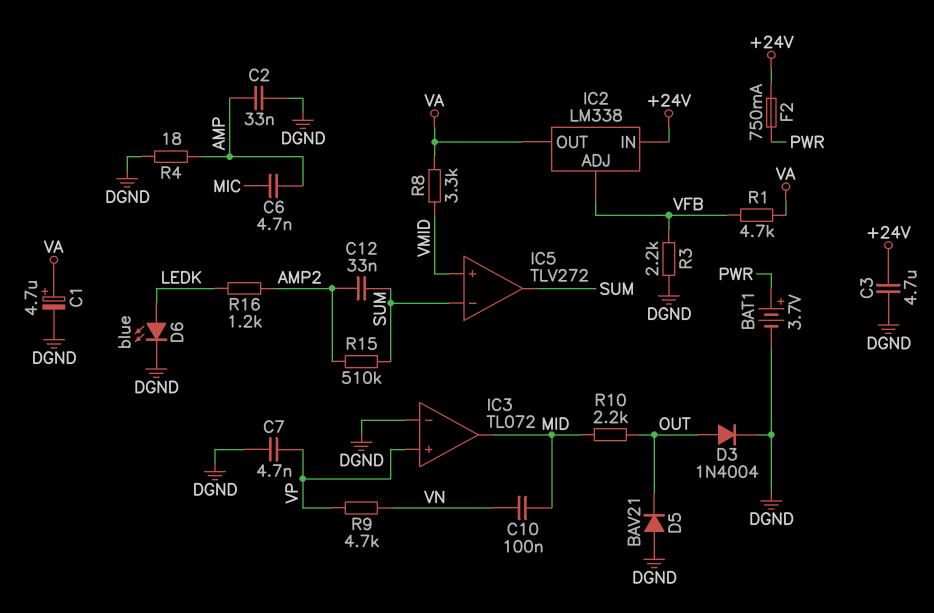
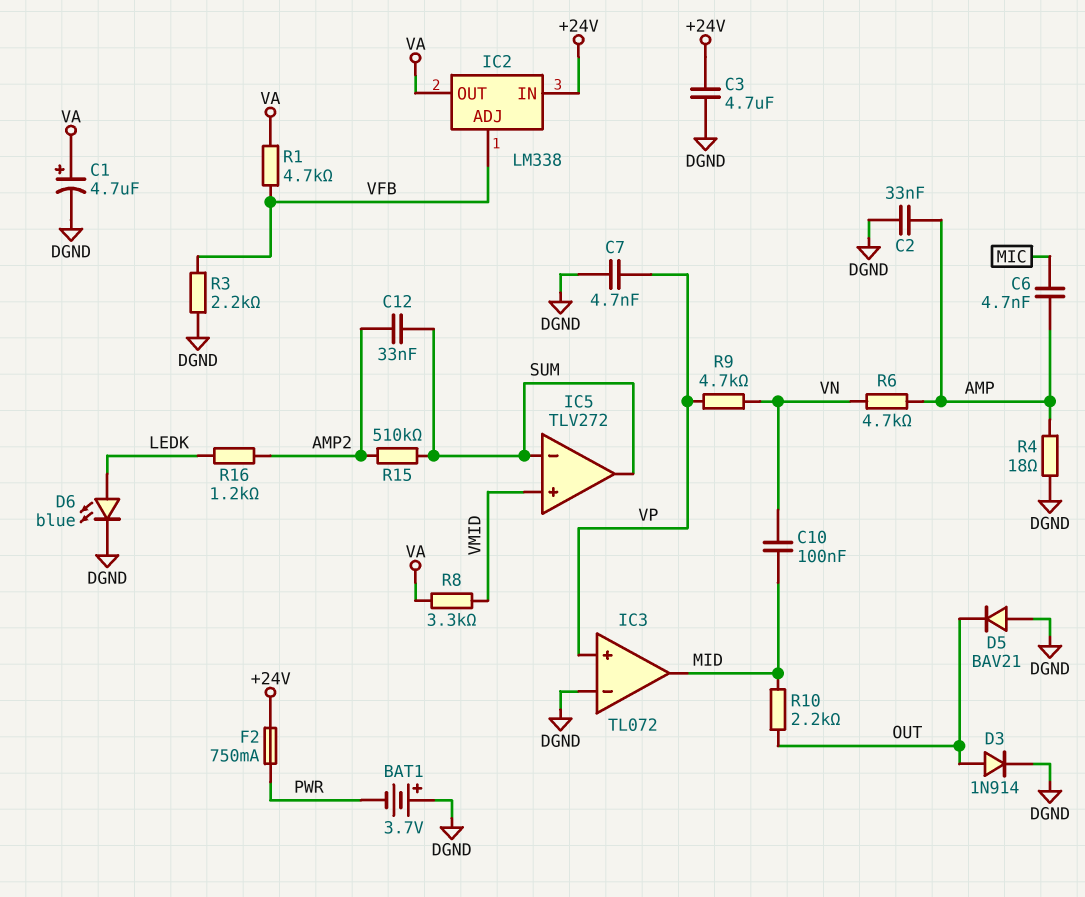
BAT1: 3.7V (plus PWR, minus DGND) -> 3.7V (plus DGND, minus PWR)
D3: diode 1N4004 (A OUT, K DGND) -> diode 1N914 (A OUT, K DGND)
R6: none -> 4.7k (AMP, VN)

